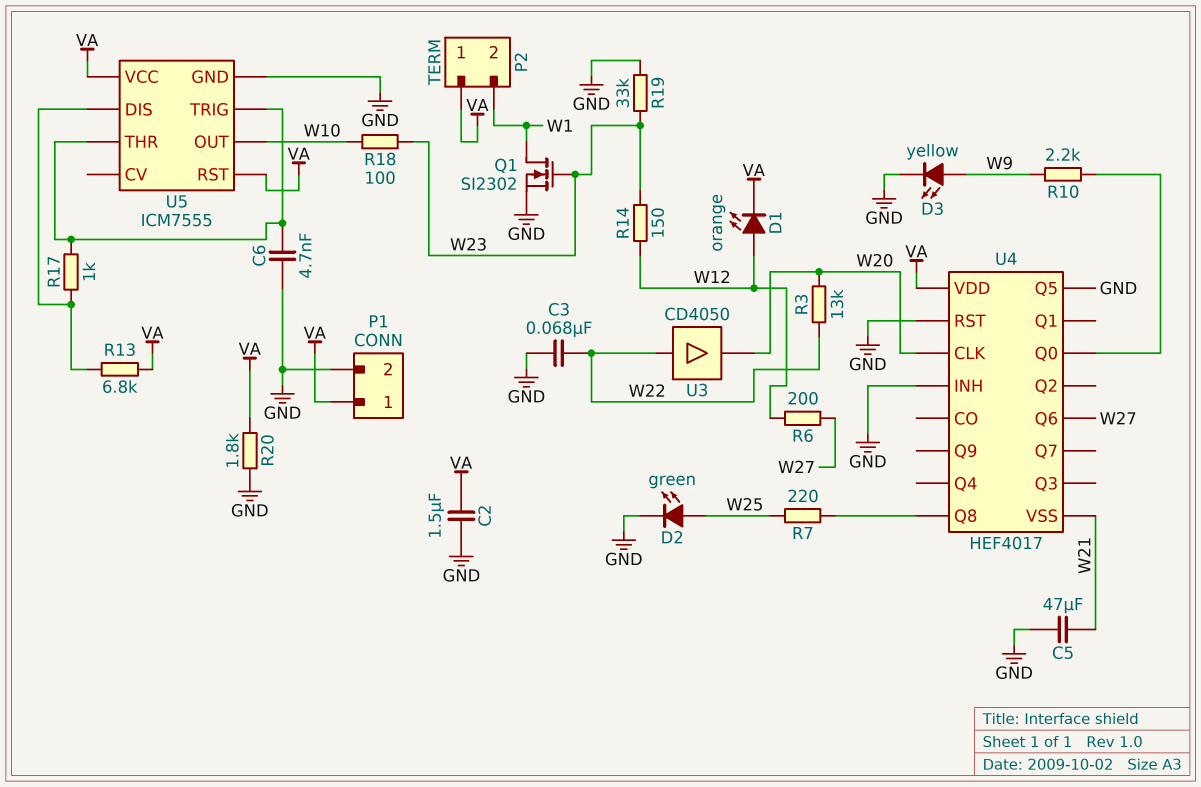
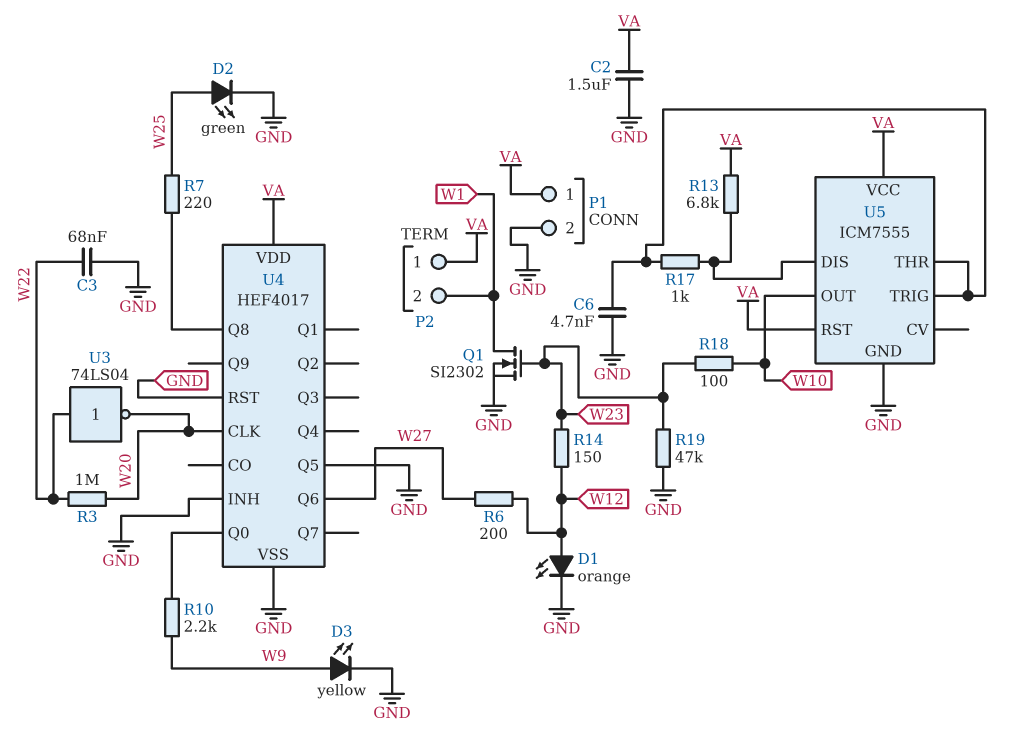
C5: 47uF (GND, W21) -> none
D1: LED orange (A W12, K VA) -> LED orange (A W12, K GND)
R3: 13k (W20, W22) -> 1M (W20, W22)
R19: 33k (GND, W23) -> 47k (GND, W23)
R20: 1.8k (GND, VA) -> none
U3: buffer CD4050 (in W22, out W20) -> NOT 74LS04 (in W22, out W20)
U4 pin VSS: W21 -> GND

